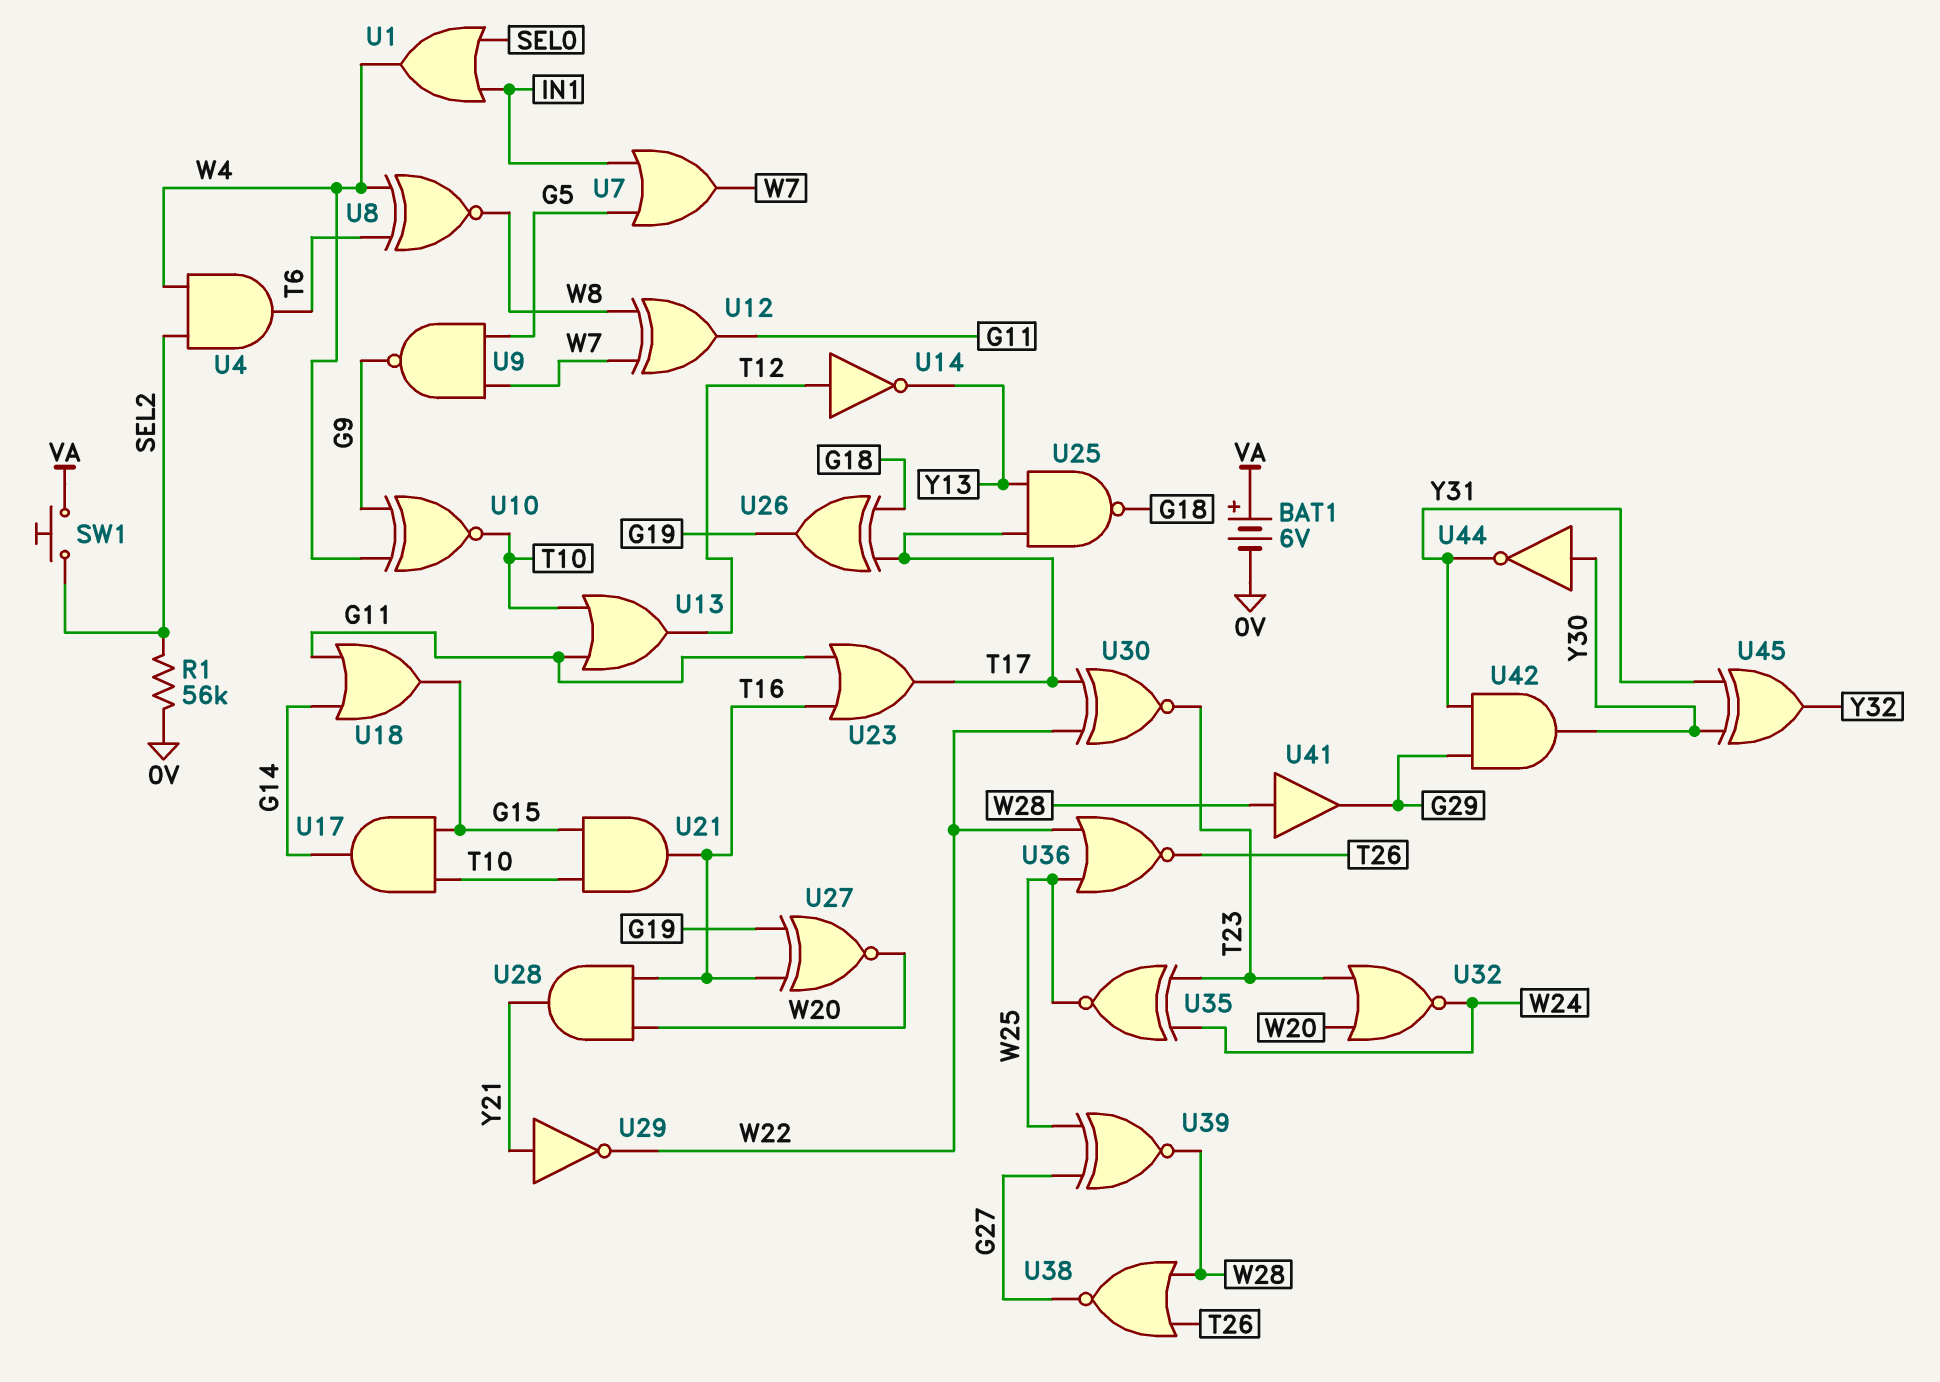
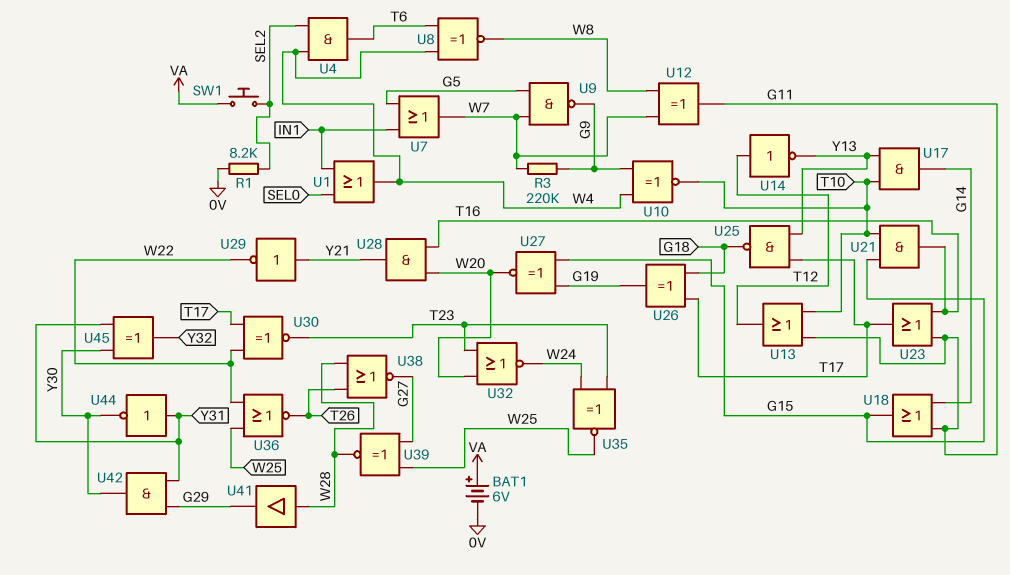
R1: 56k (0V, SEL2) -> 8.2k (0V, SEL2)
R3: none -> 220k (G9, W7)
U17: AND (in G15, in T10, out G14) -> AND (in T10, in Y13, out G14)
U27: XNOR (in G19, in T16, out W20) -> XNOR (in G15, in G19, out W20)
U44: NOT (in Y30, out Y31) -> NOT (in Y31, out Y30)

